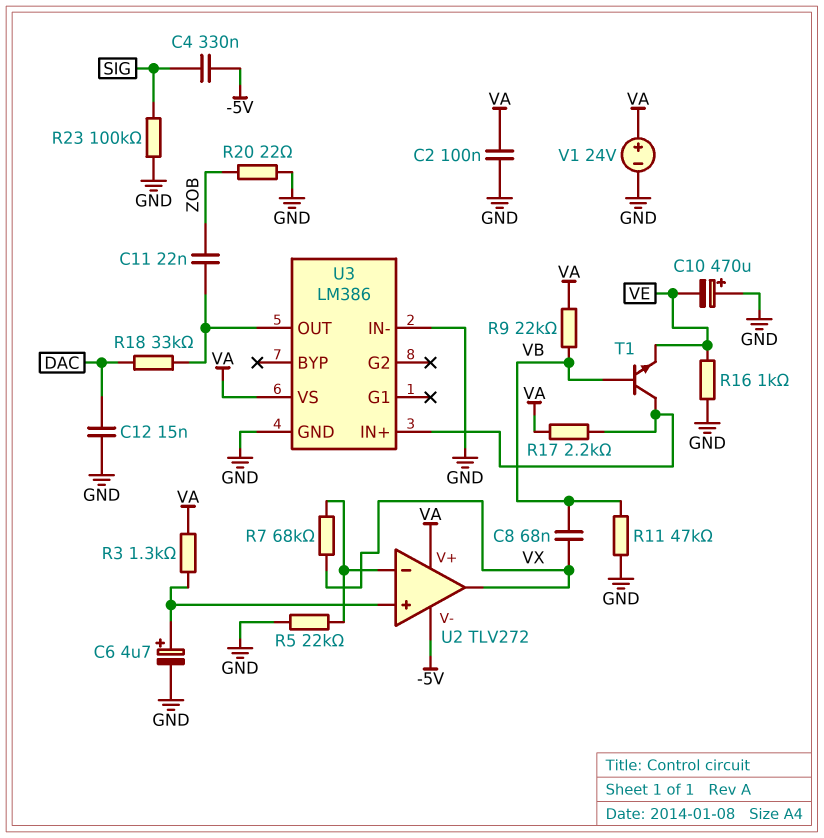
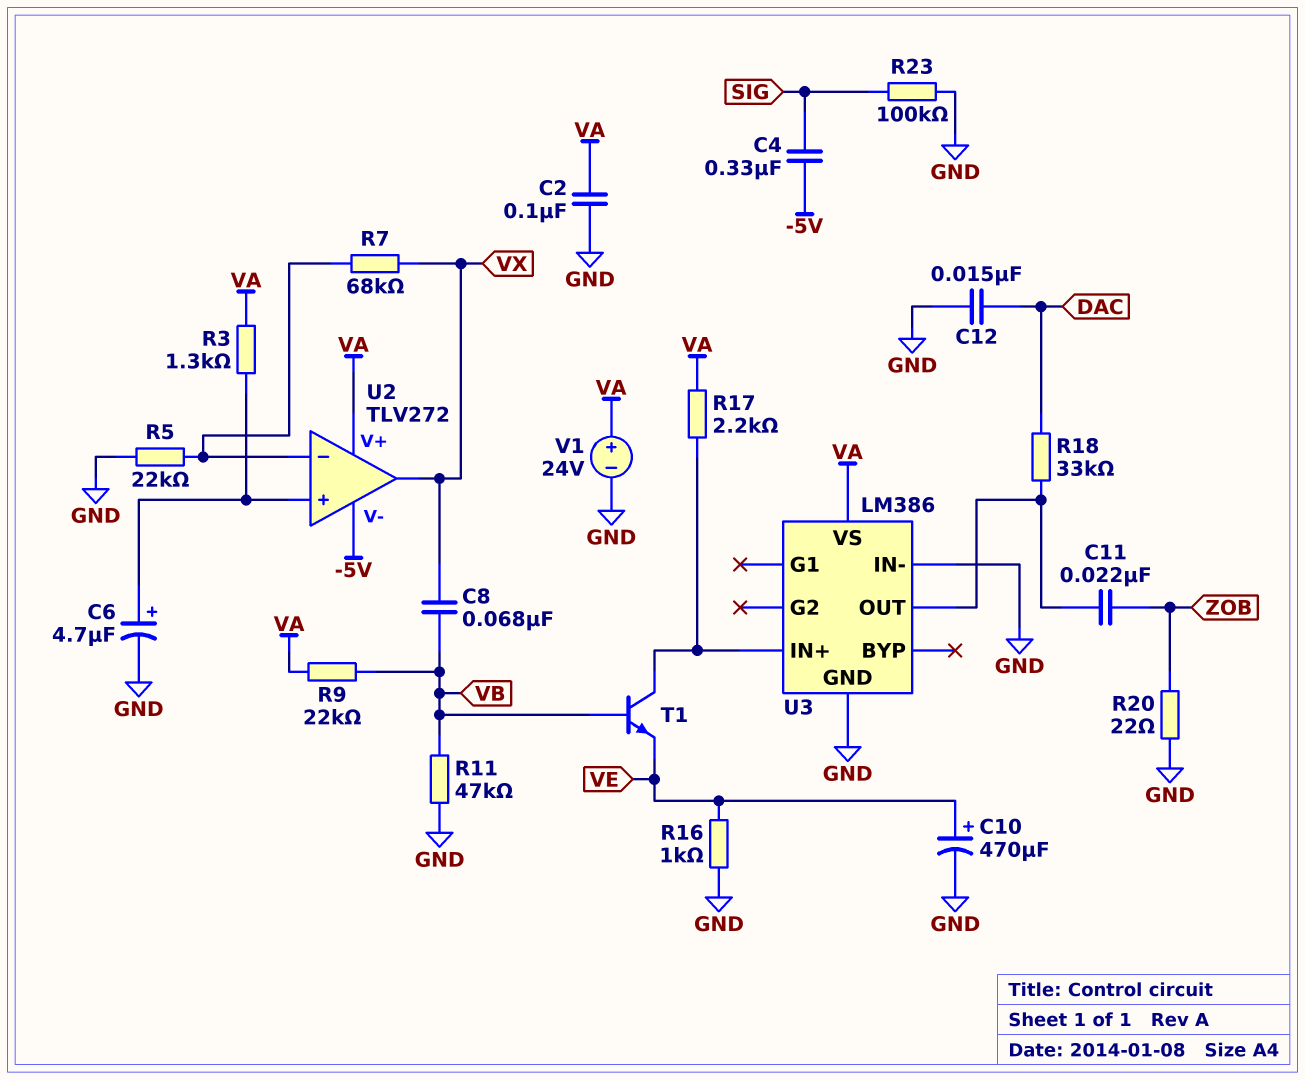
C10: 470uF (plus GND, minus VE) -> 470uF (plus VE, minus GND)

